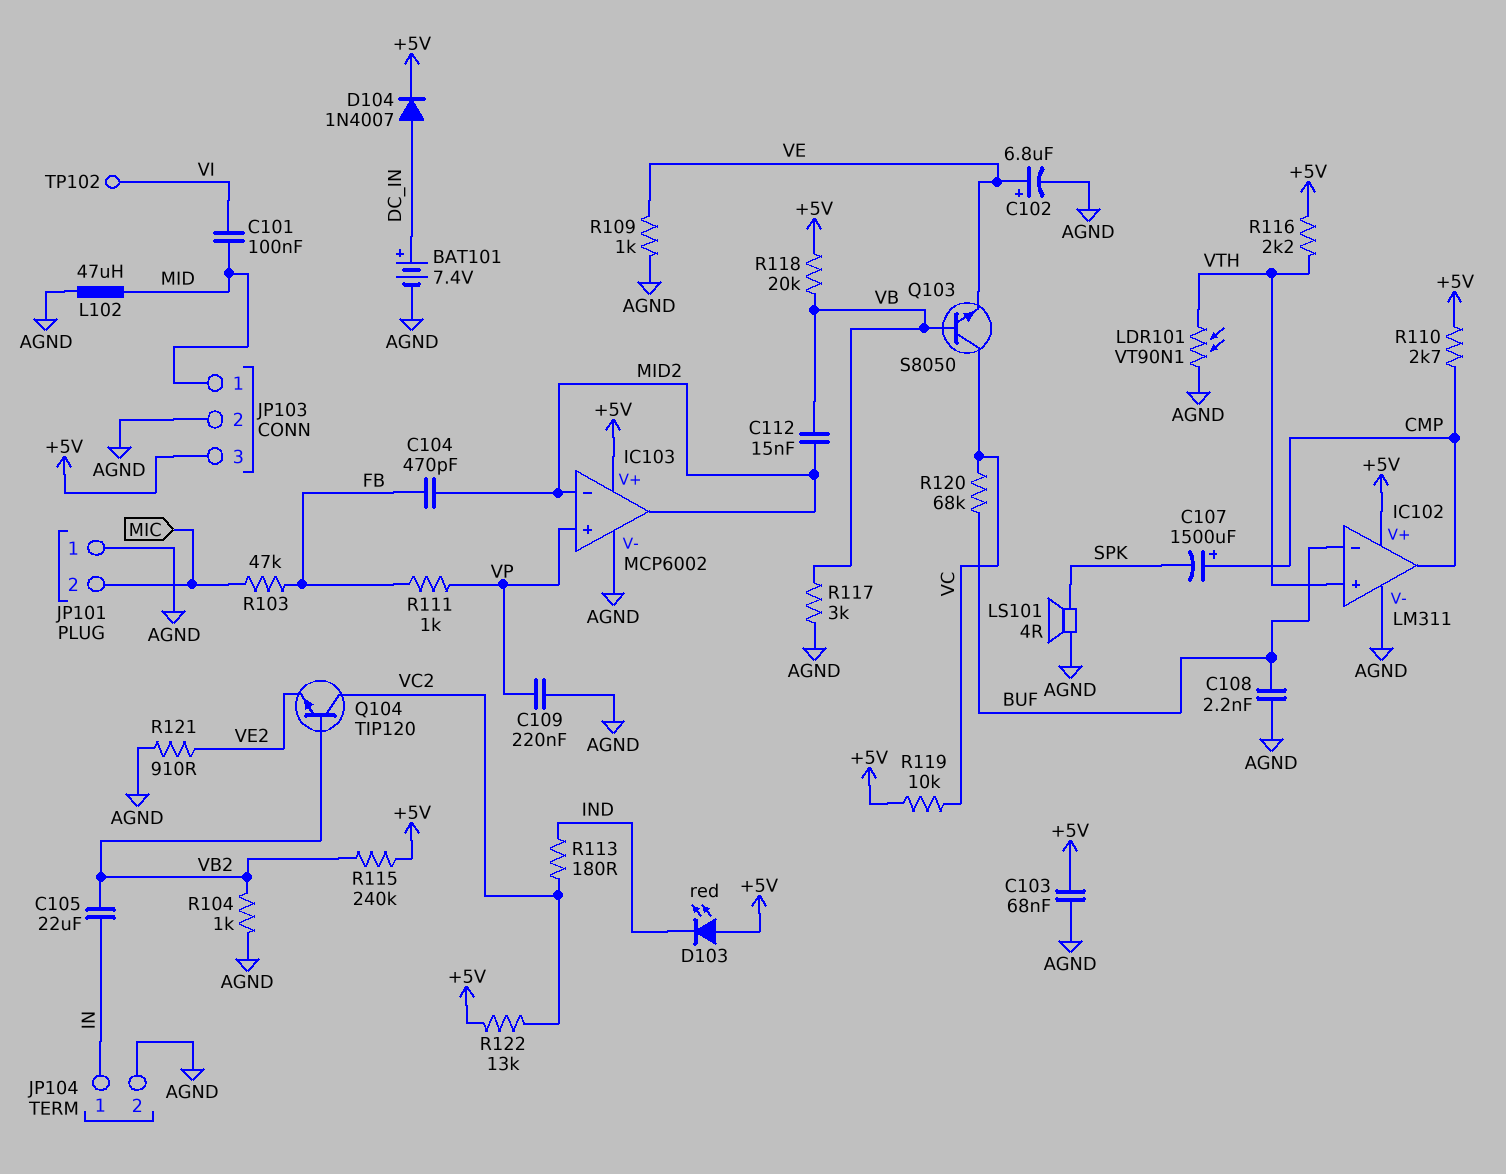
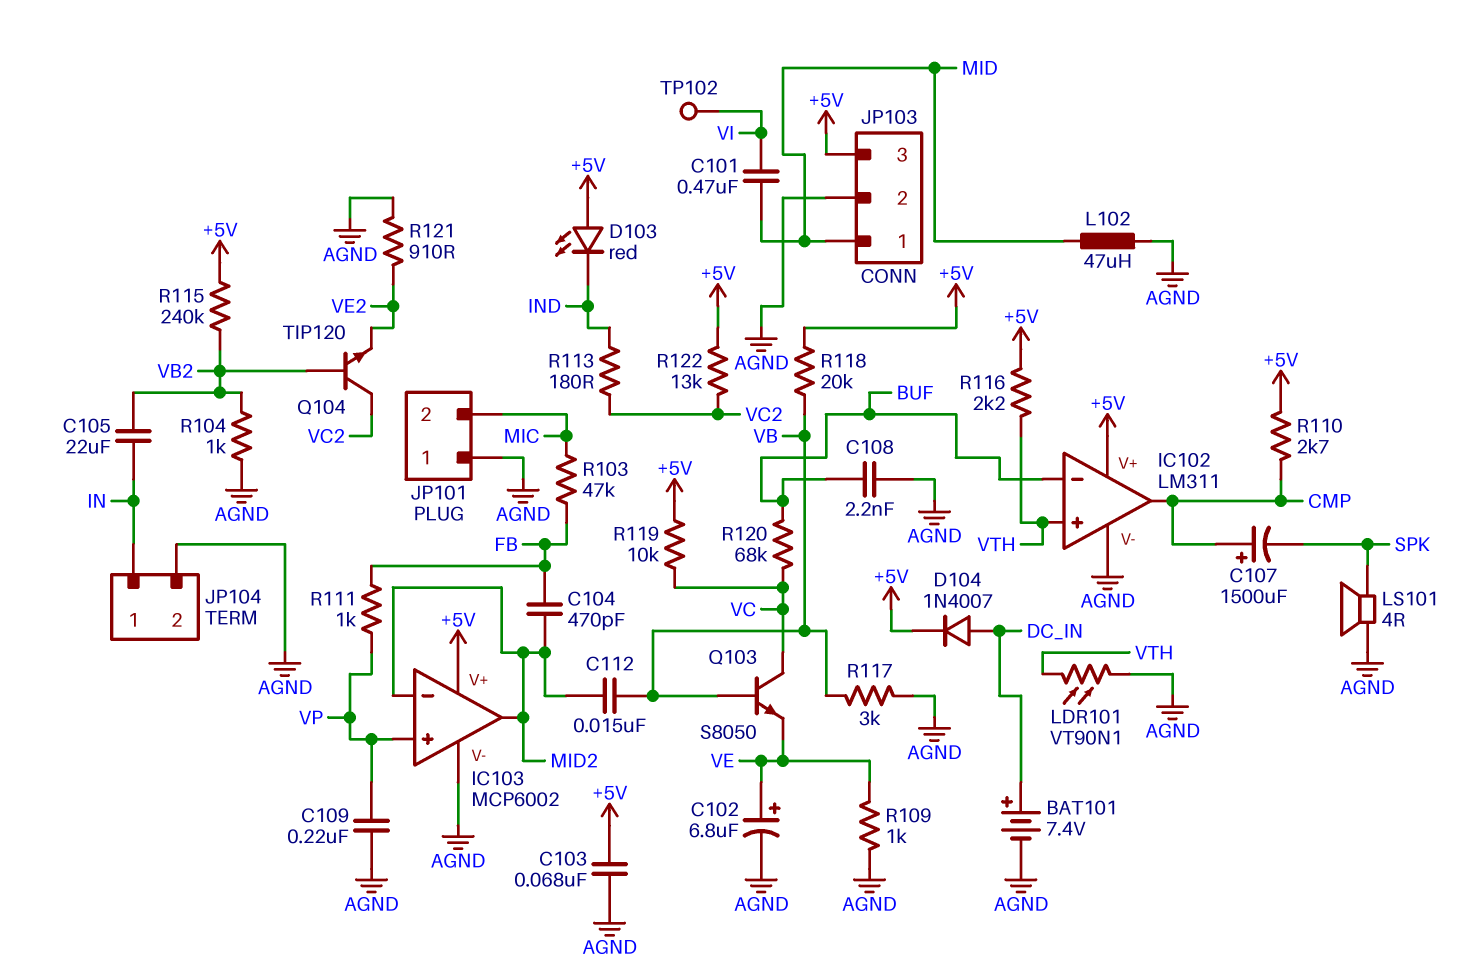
C101: 100nF (MID, VI) -> 470nF (MID, VI)

